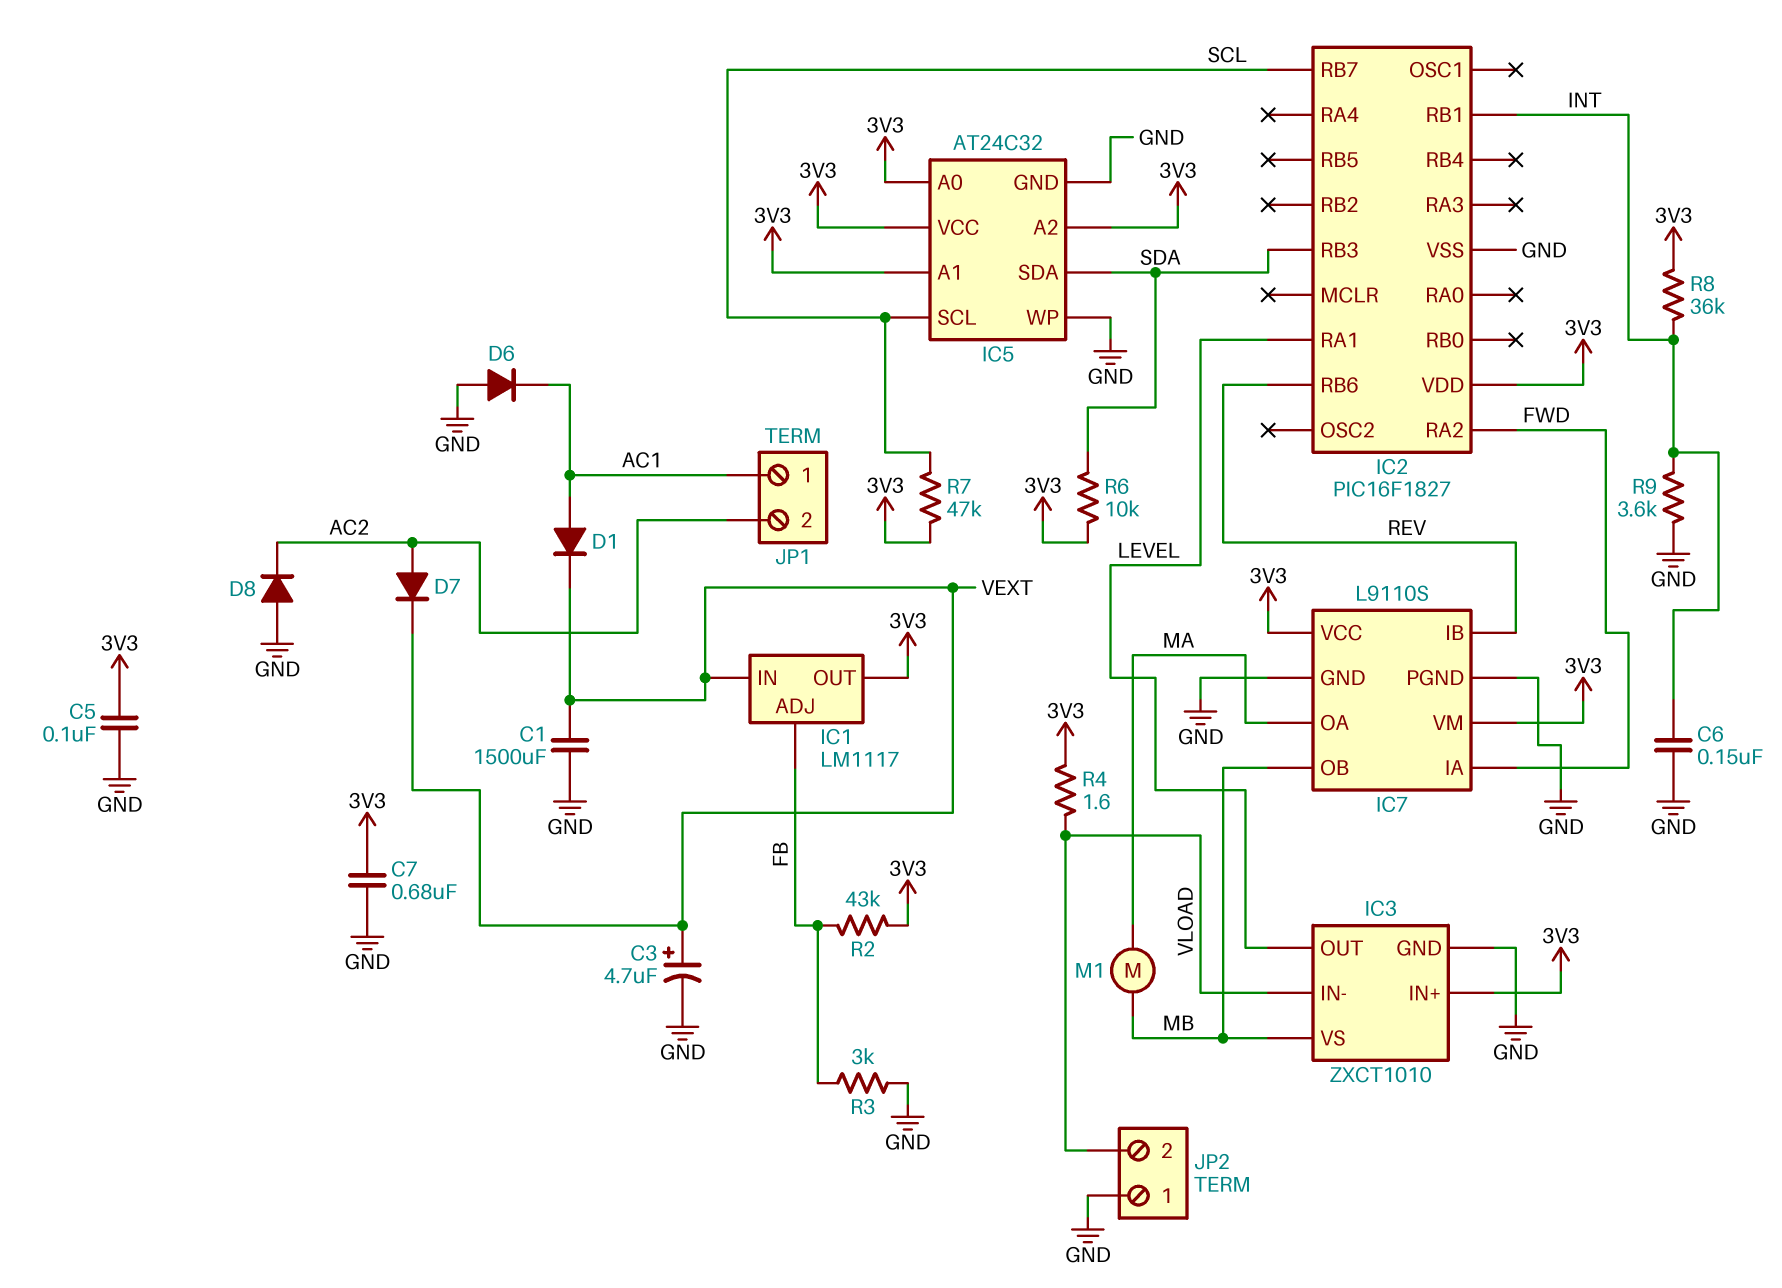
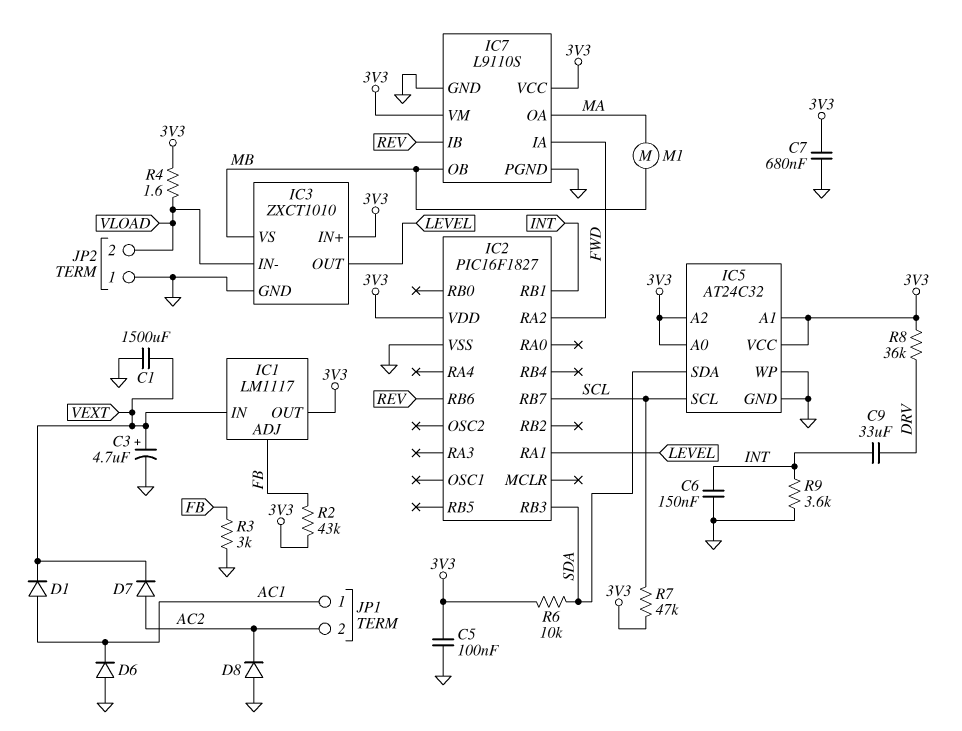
C9: none -> 33uF (DRV, INT)
R8: 36k (3V3, INT) -> 36k (3V3, DRV)

